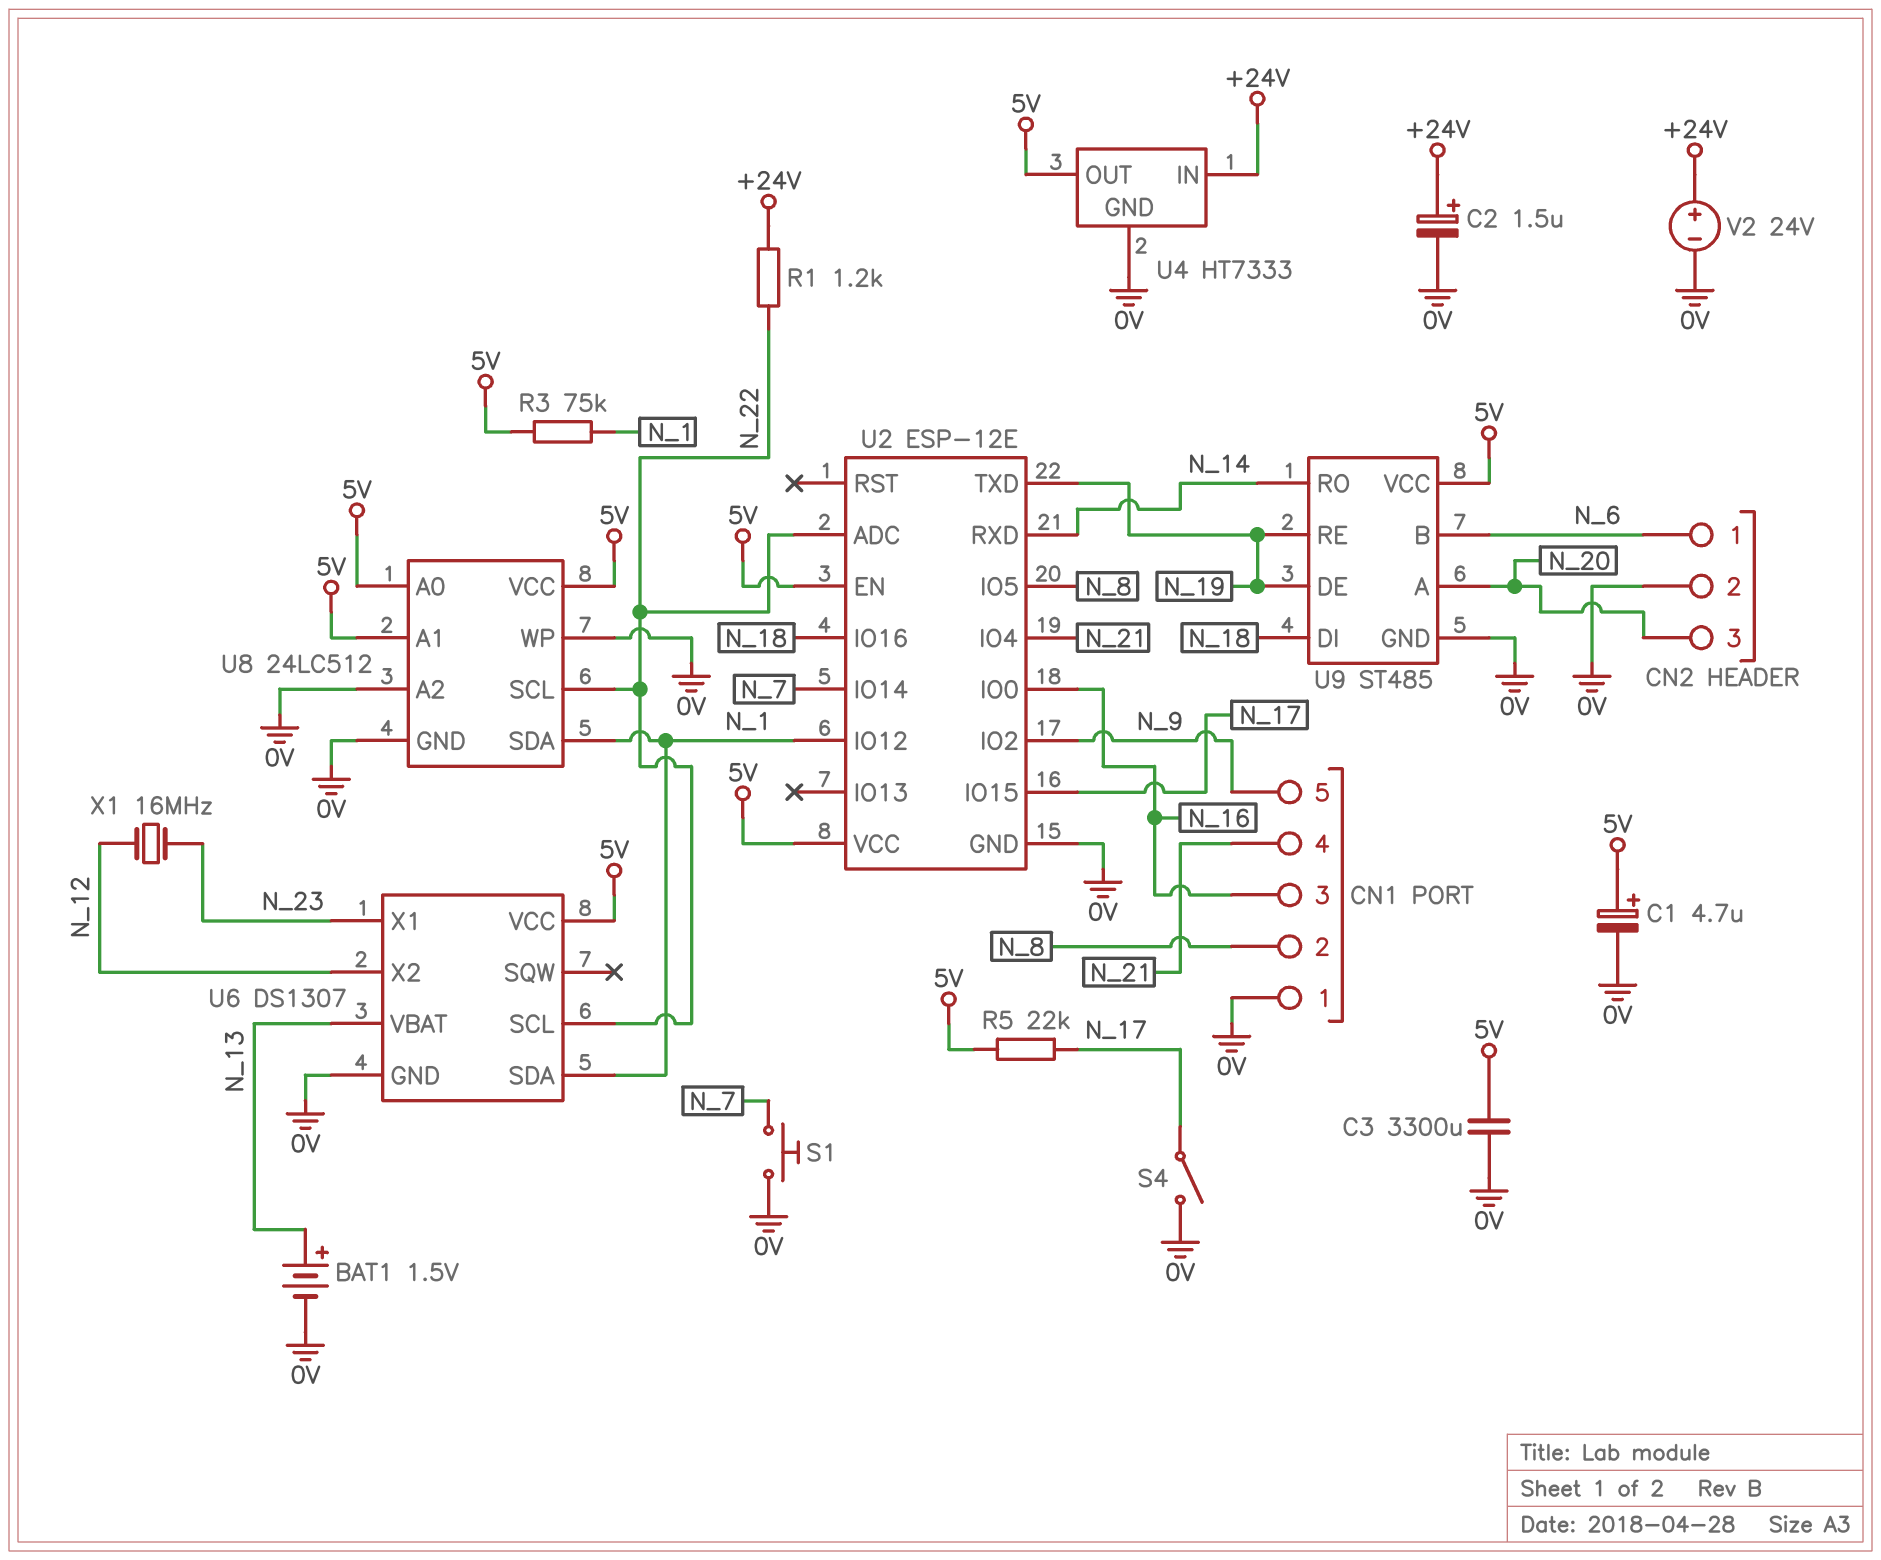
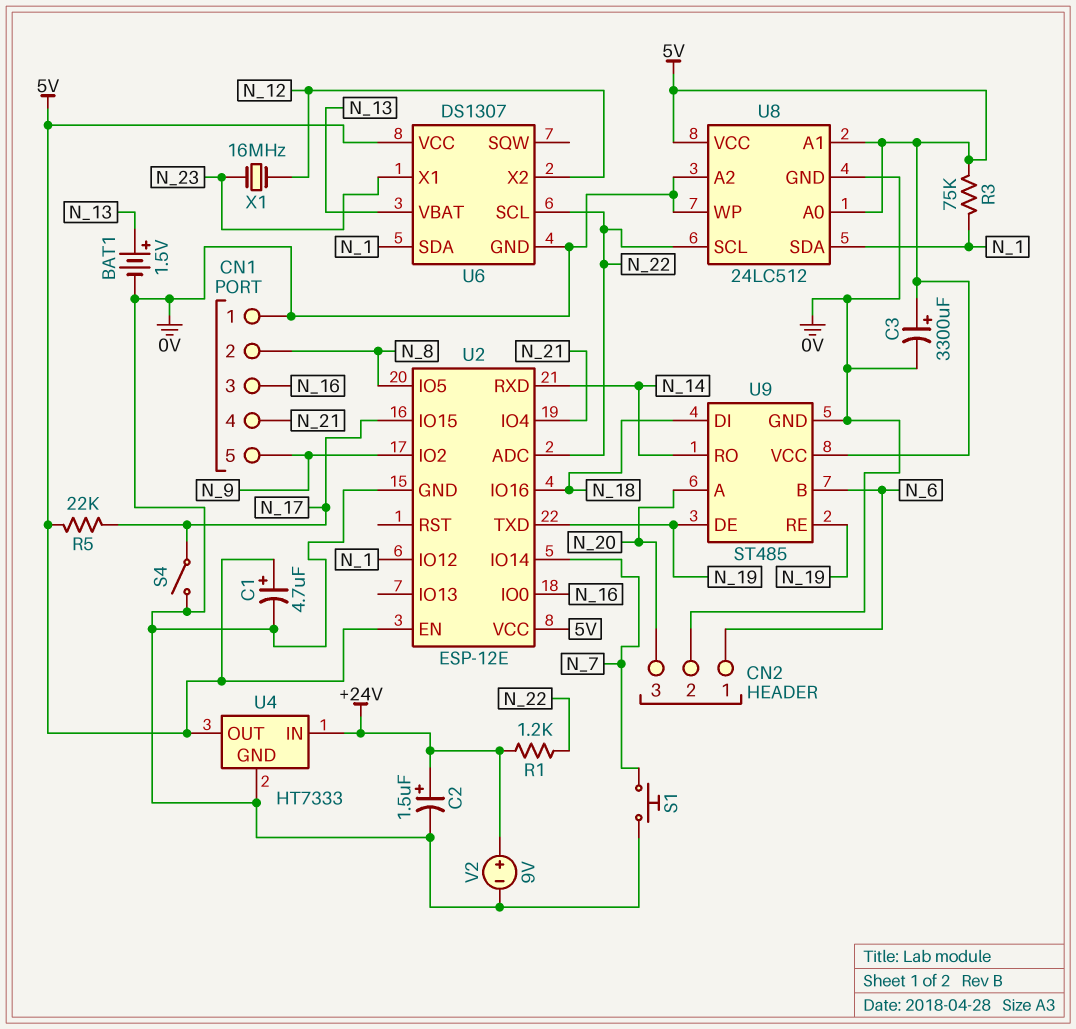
C3: 3300uF (0V, 5V) -> 3300uF (plus 5V, minus 0V)
V2: 24V (plus +24V, minus 0V) -> 9V (plus +24V, minus 0V)

